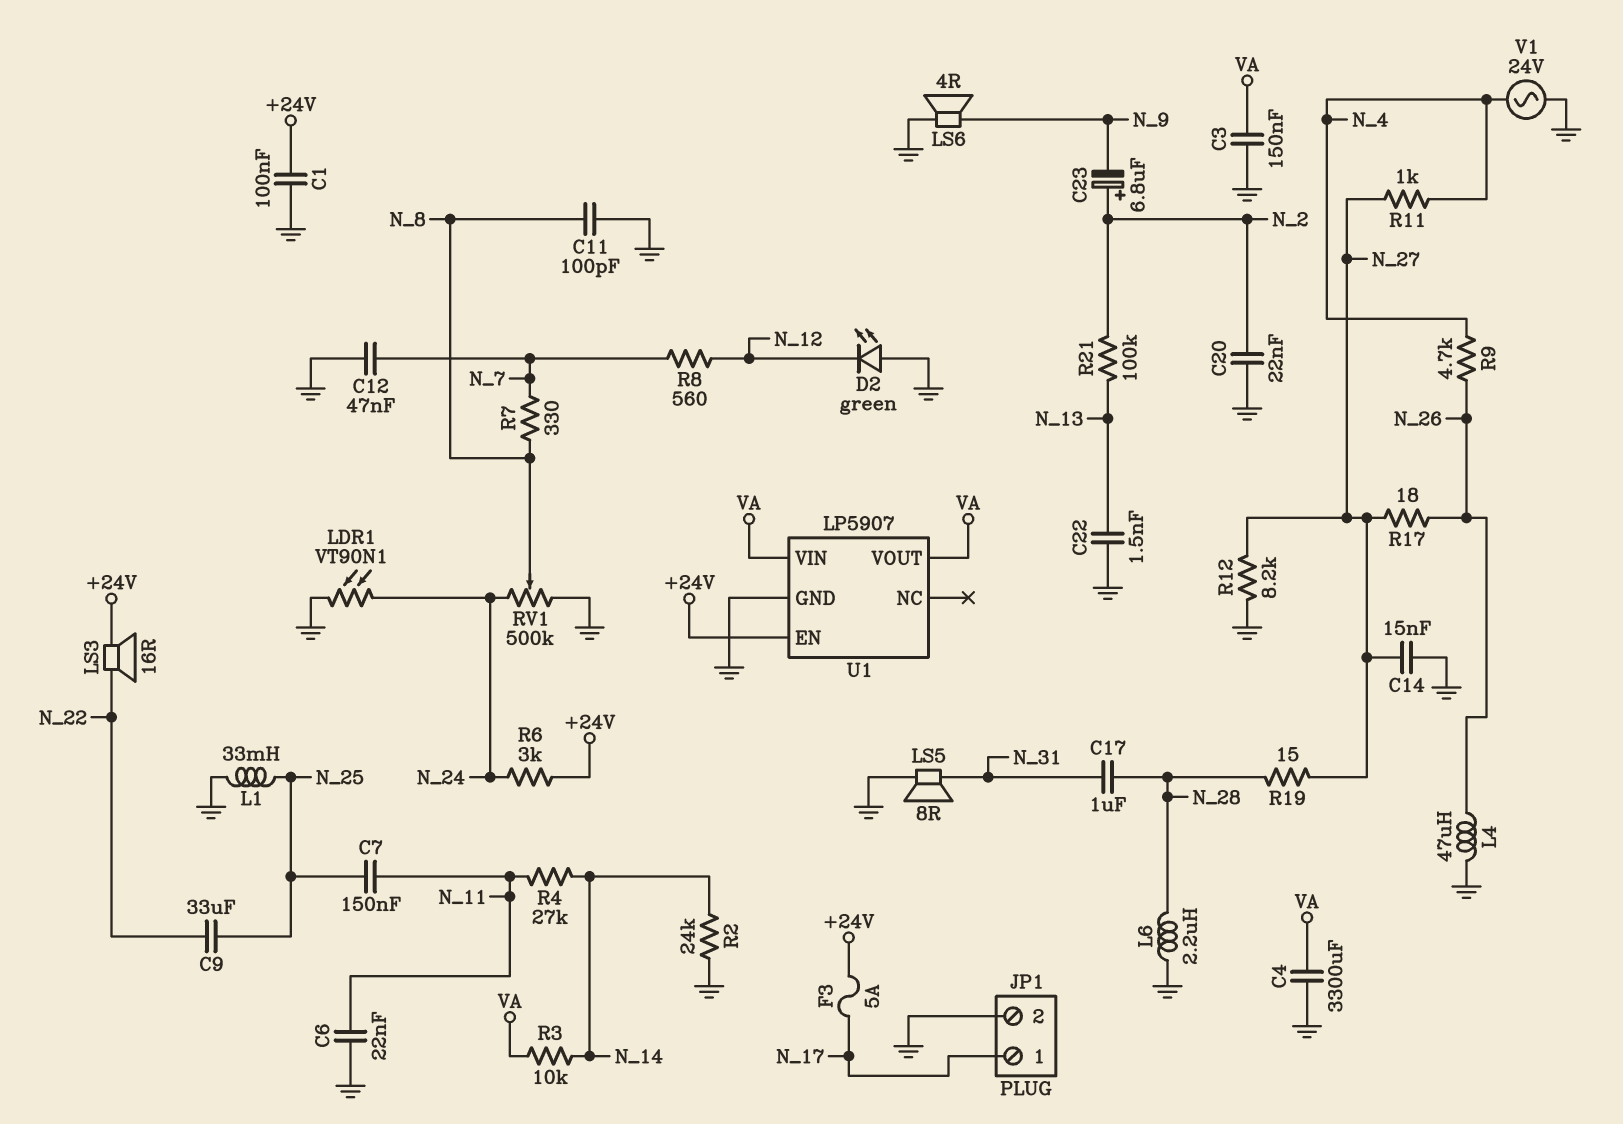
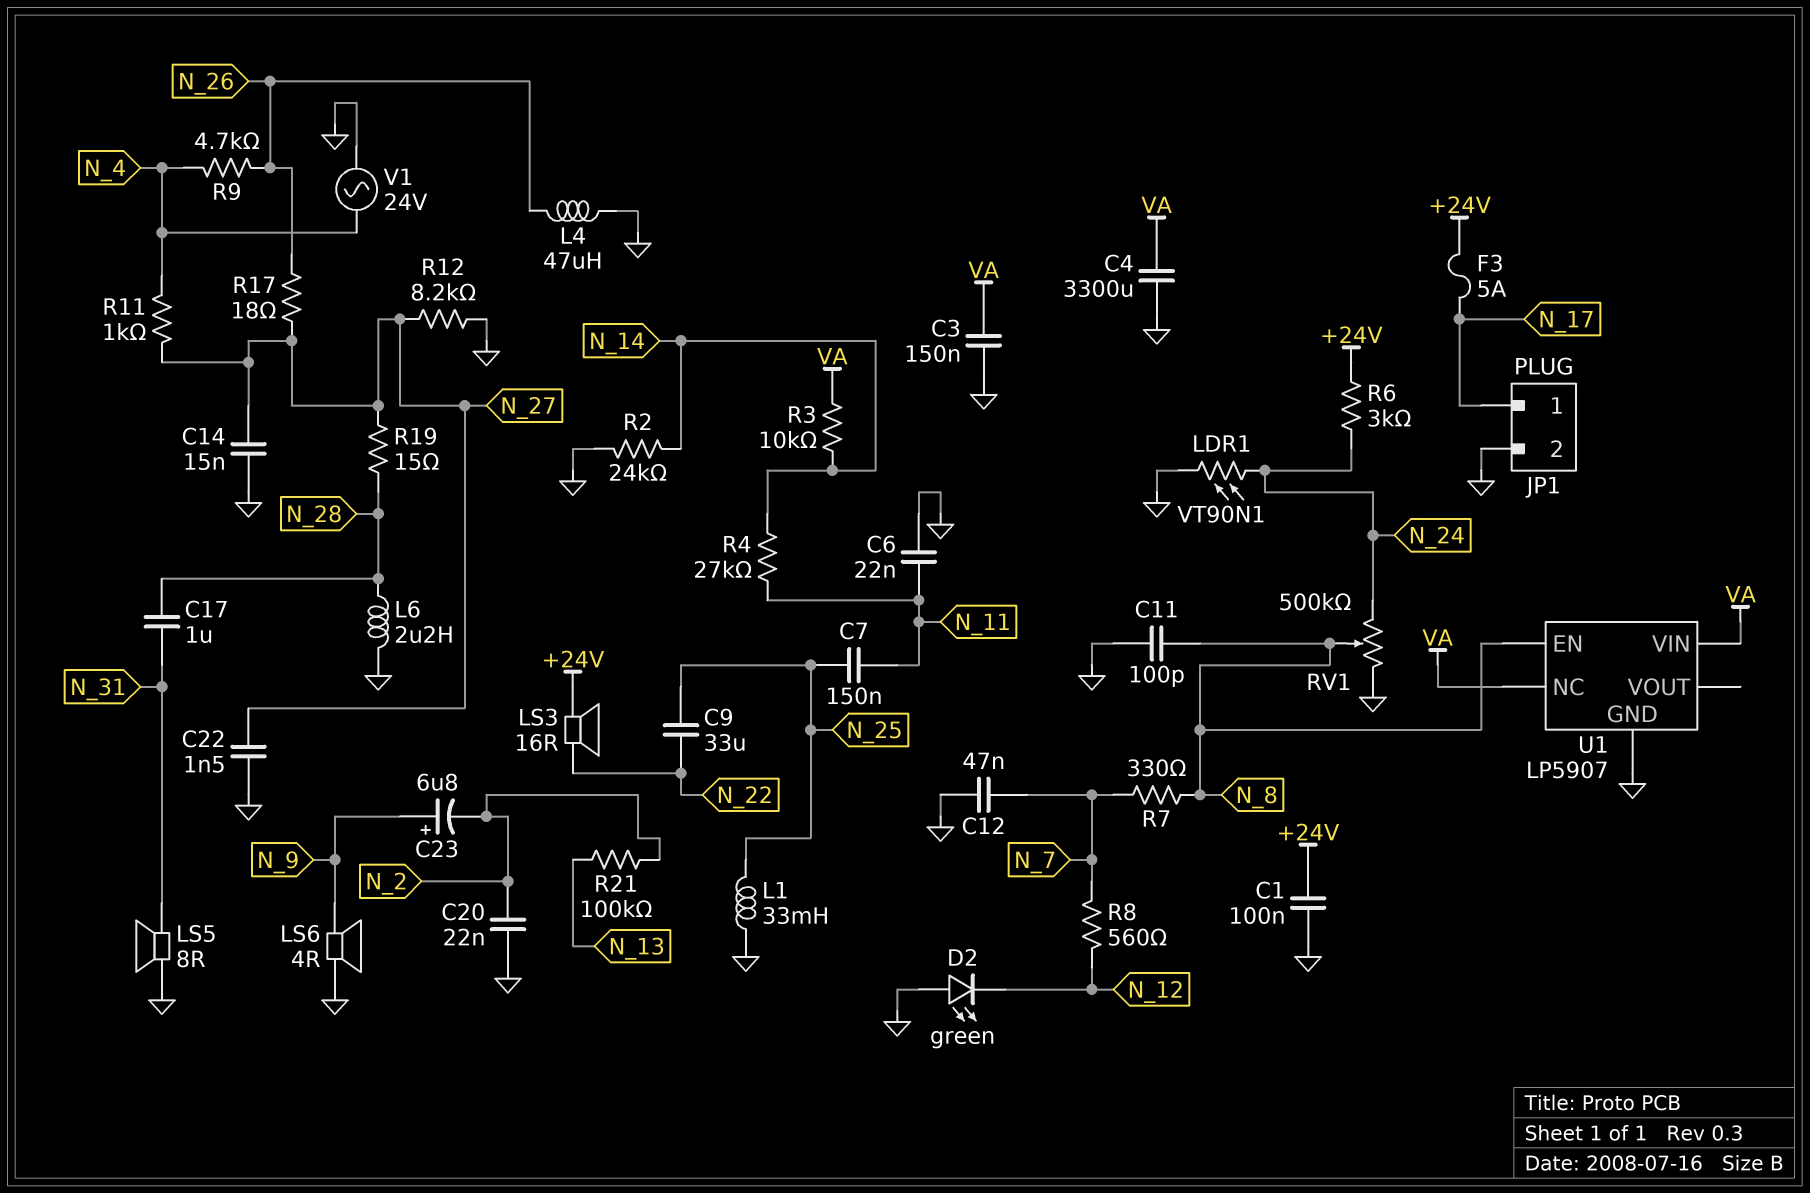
C22: 1.5nF (GND, N_13) -> 1.5nF (GND, N_27)
C23: 6.8uF (plus N_2, minus N_9) -> 6.8uF (plus N_9, minus N_2)
U1 pin EN: +24V -> N_8
U1 pin NC: none -> VA
U1 pin VOUT: VA -> none

